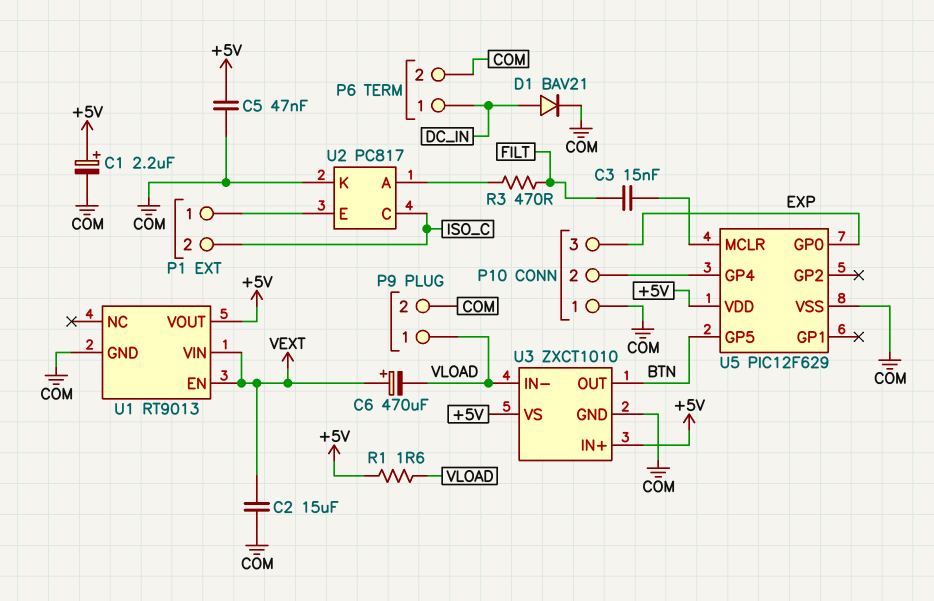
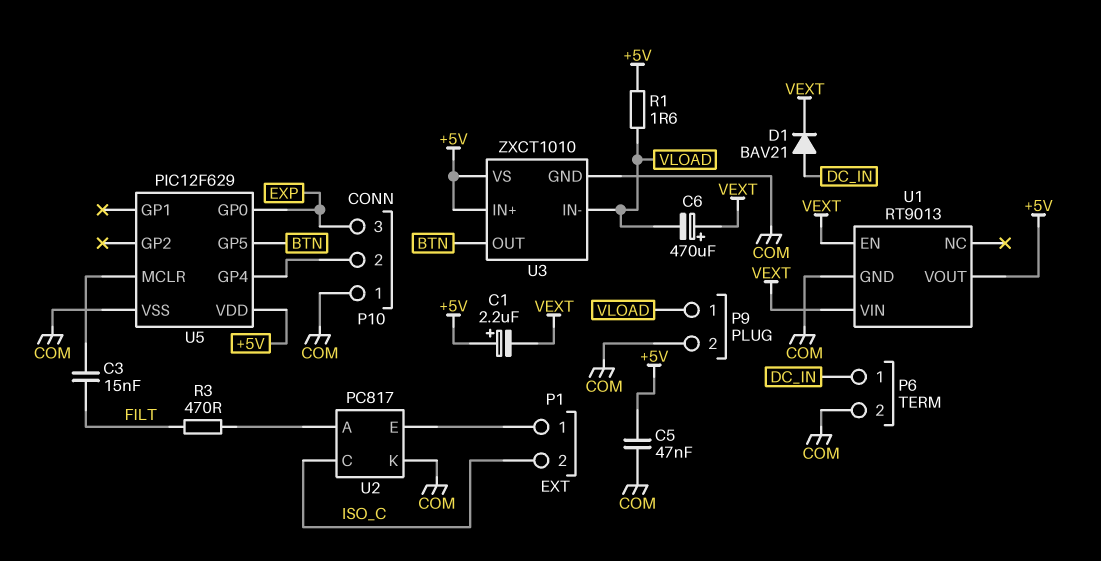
C1: 2.2uF (plus +5V, minus COM) -> 2.2uF (plus +5V, minus VEXT)
C2: 15uF (COM, VEXT) -> none
D1: diode BAV21 (A DC_IN, K COM) -> diode BAV21 (A DC_IN, K VEXT)

